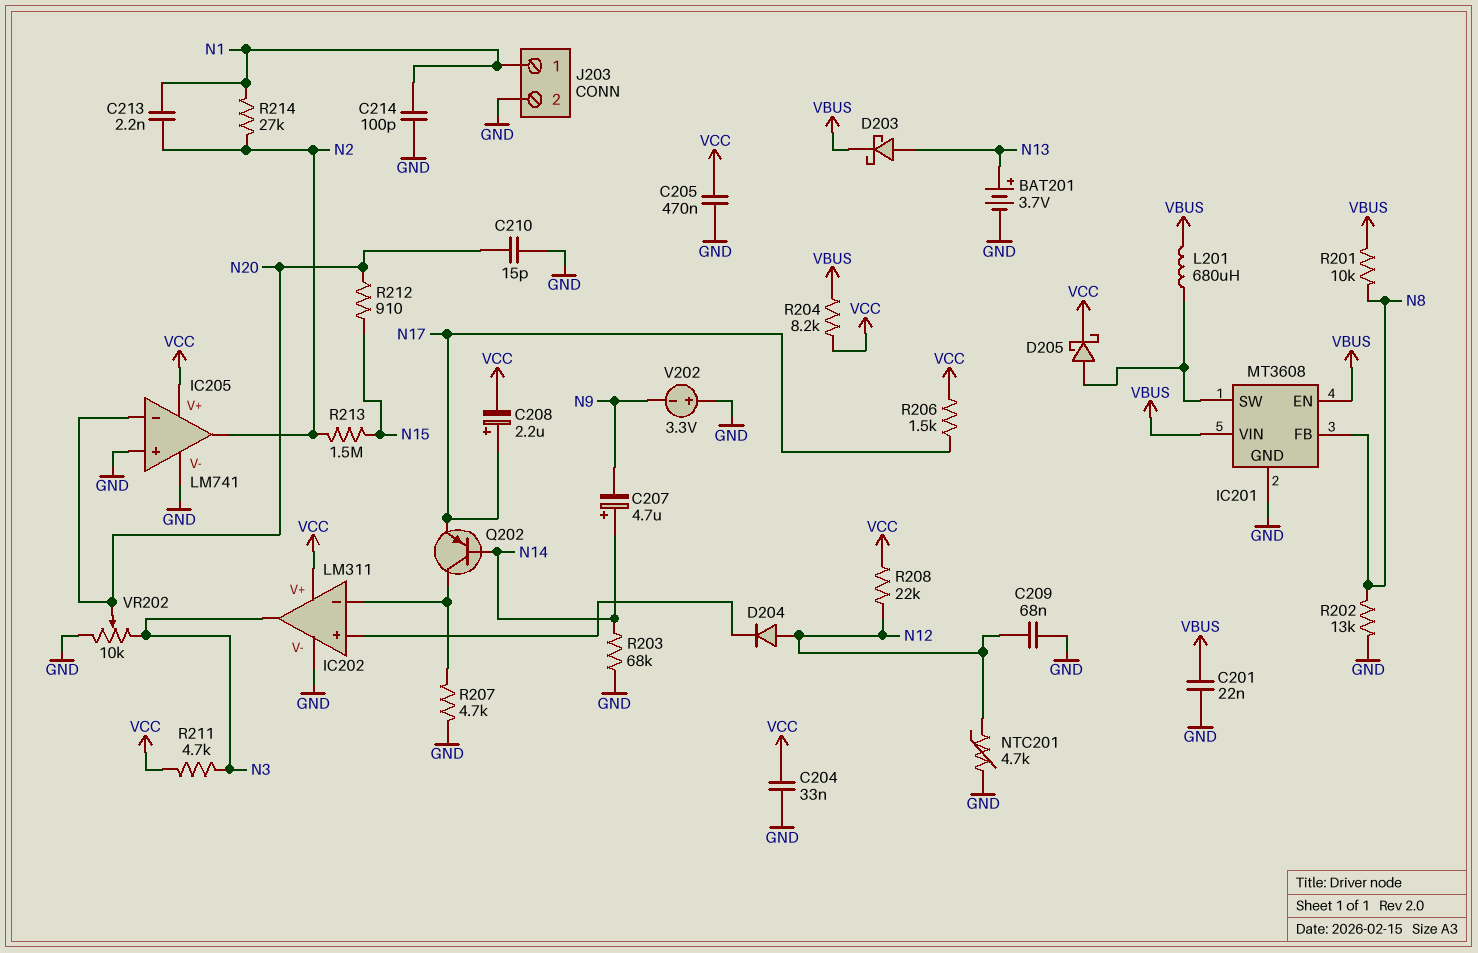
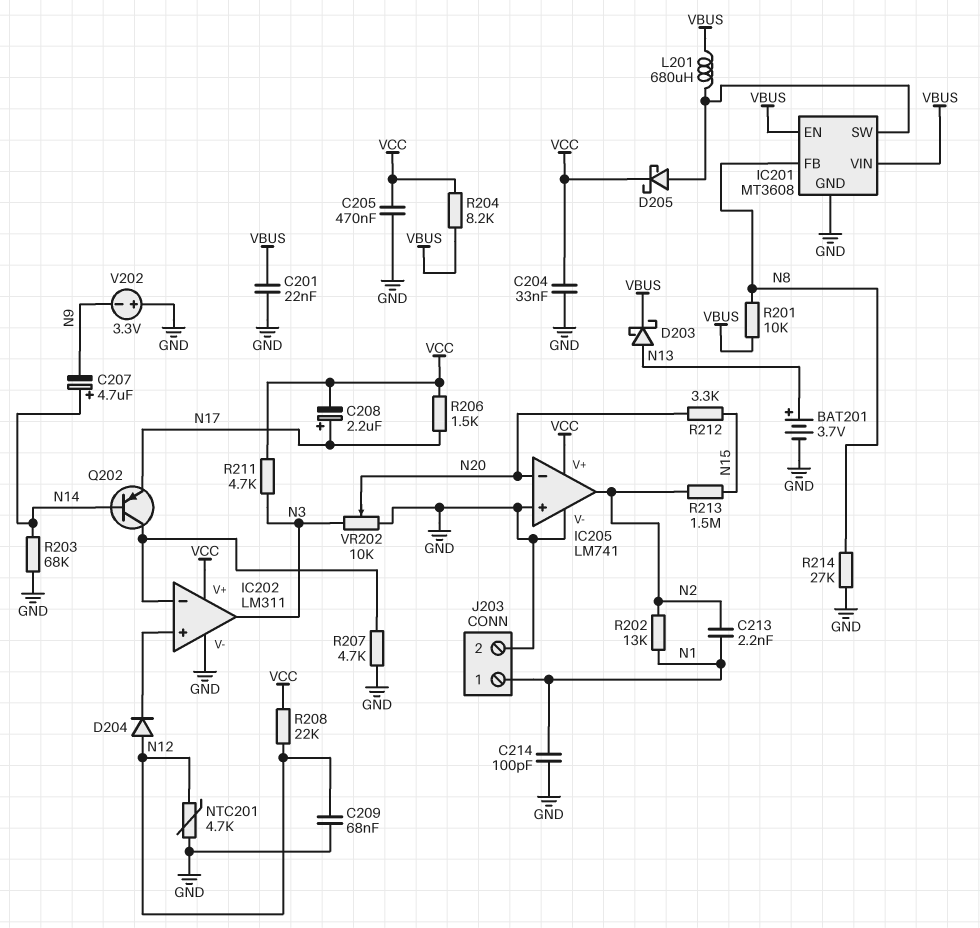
C210: 15pF (GND, N20) -> none
R202: 13k (GND, N8) -> 13k (N1, N2)
R212: 910 (N15, N20) -> 3.3k (N15, N20)
R214: 27k (N1, N2) -> 27k (GND, N8)

